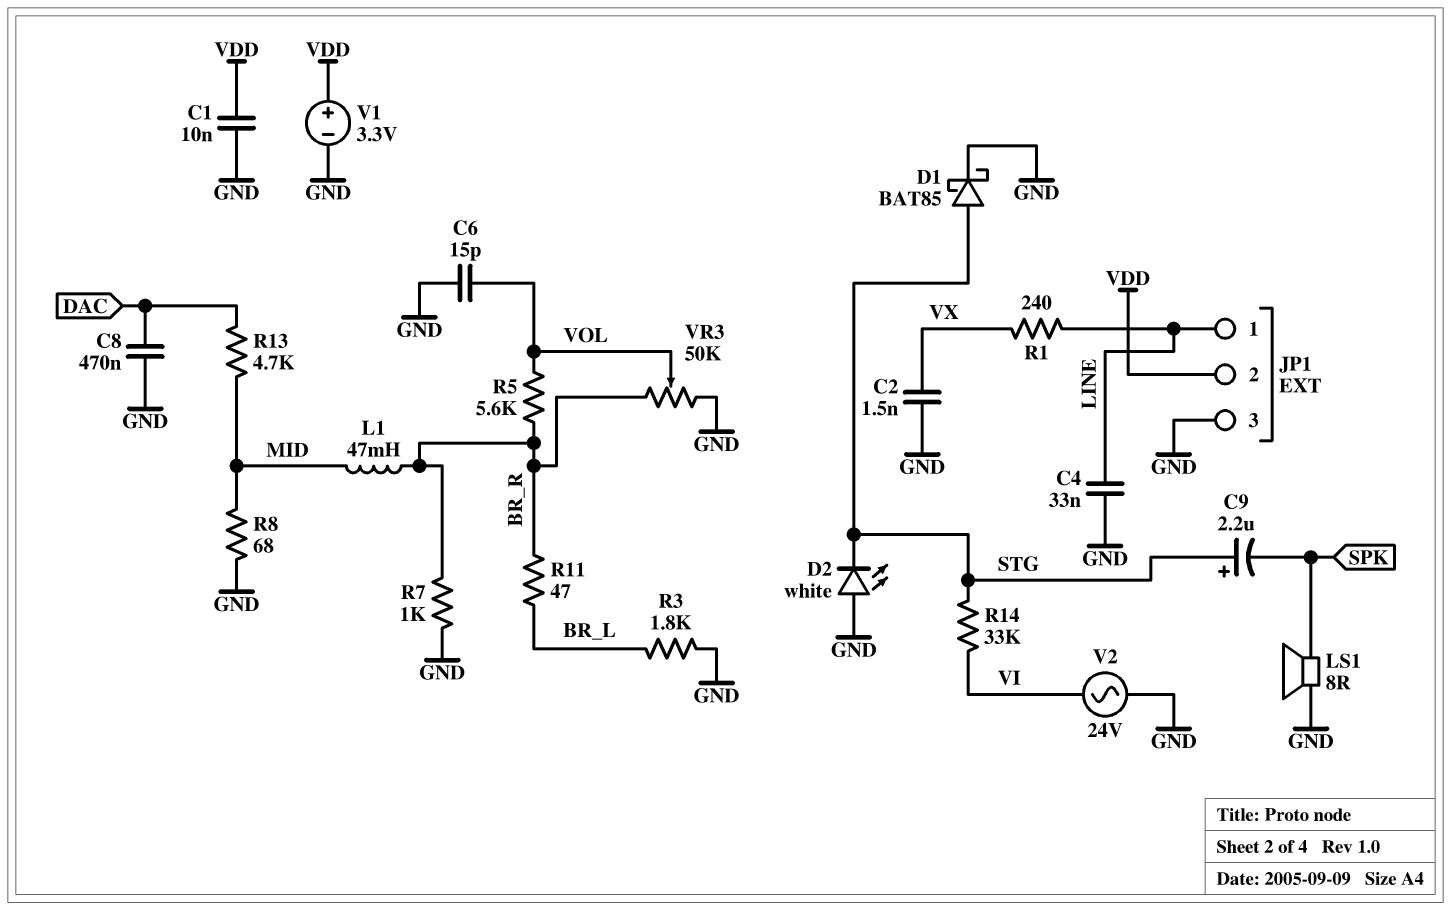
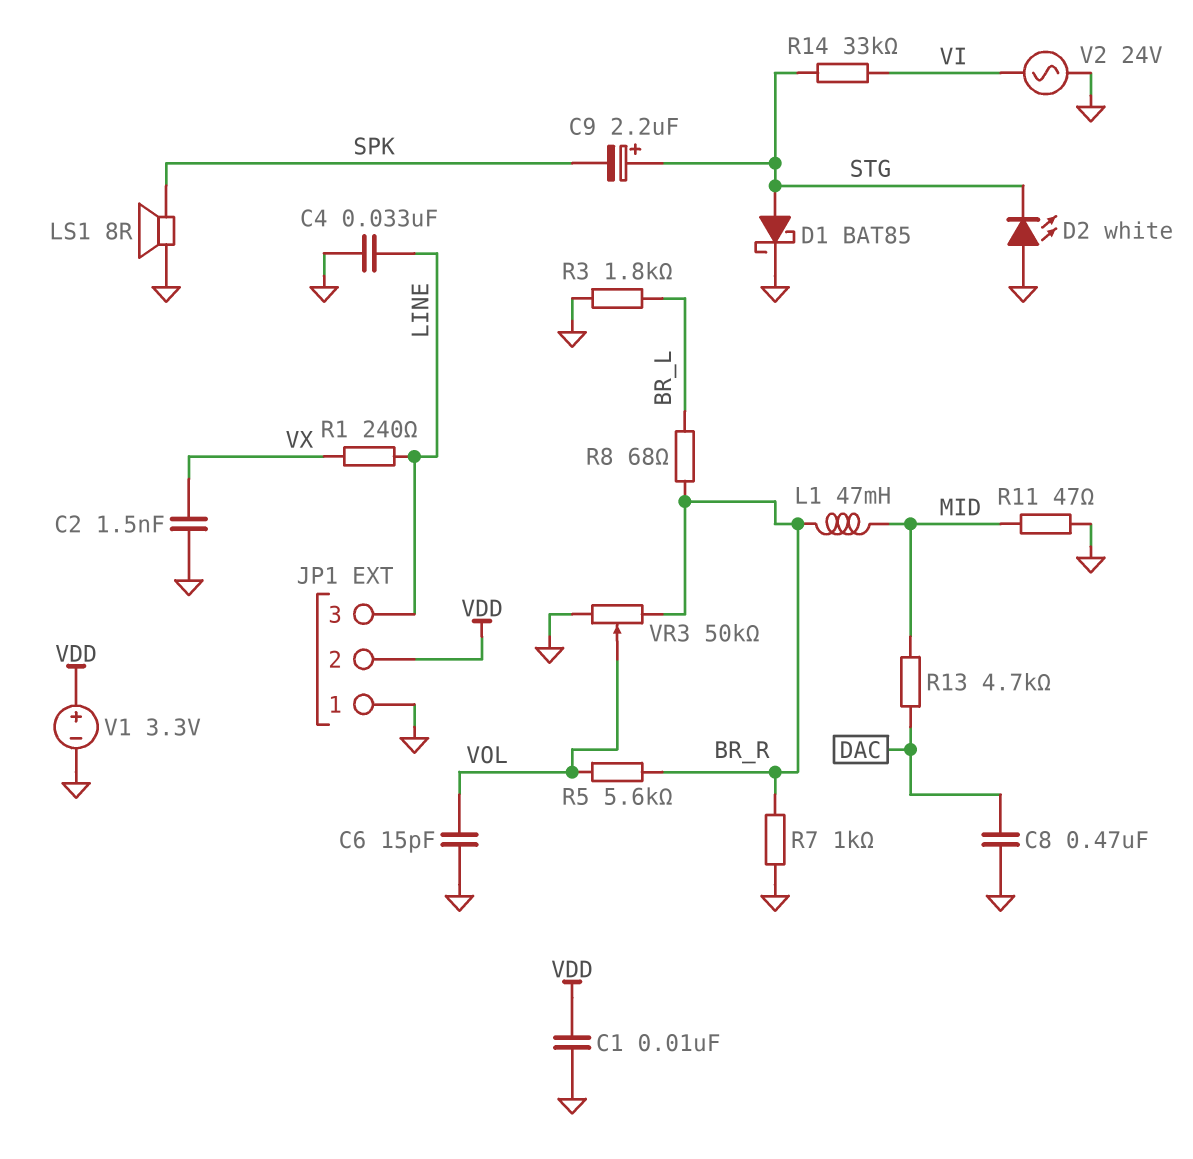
JP1 pin 1: LINE -> GND
JP1 pin 3: GND -> LINE
R8: 68 (GND, MID) -> 68 (BR_L, BR_R)
R11: 47 (BR_L, BR_R) -> 47 (GND, MID)

